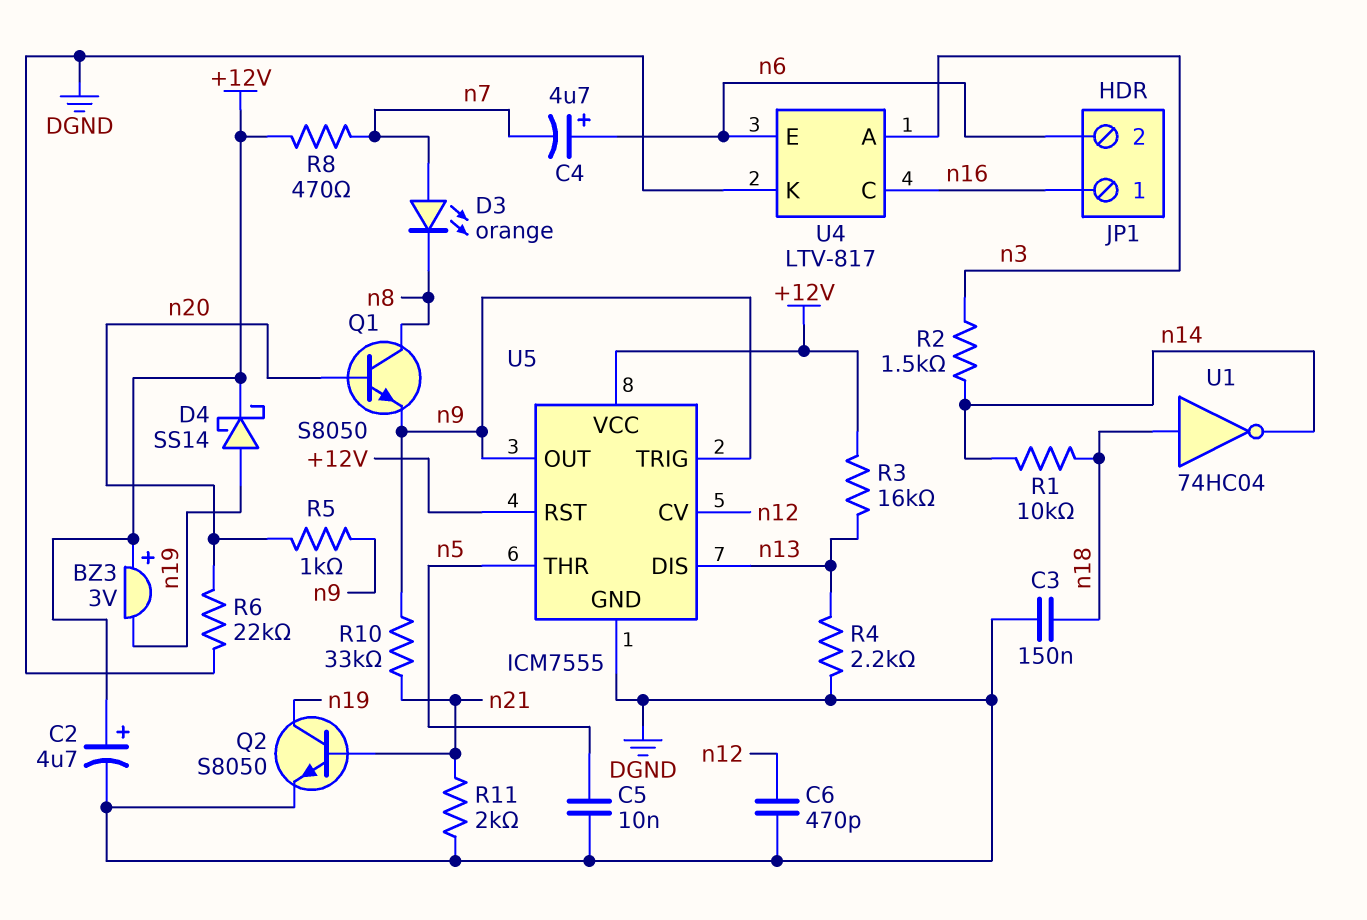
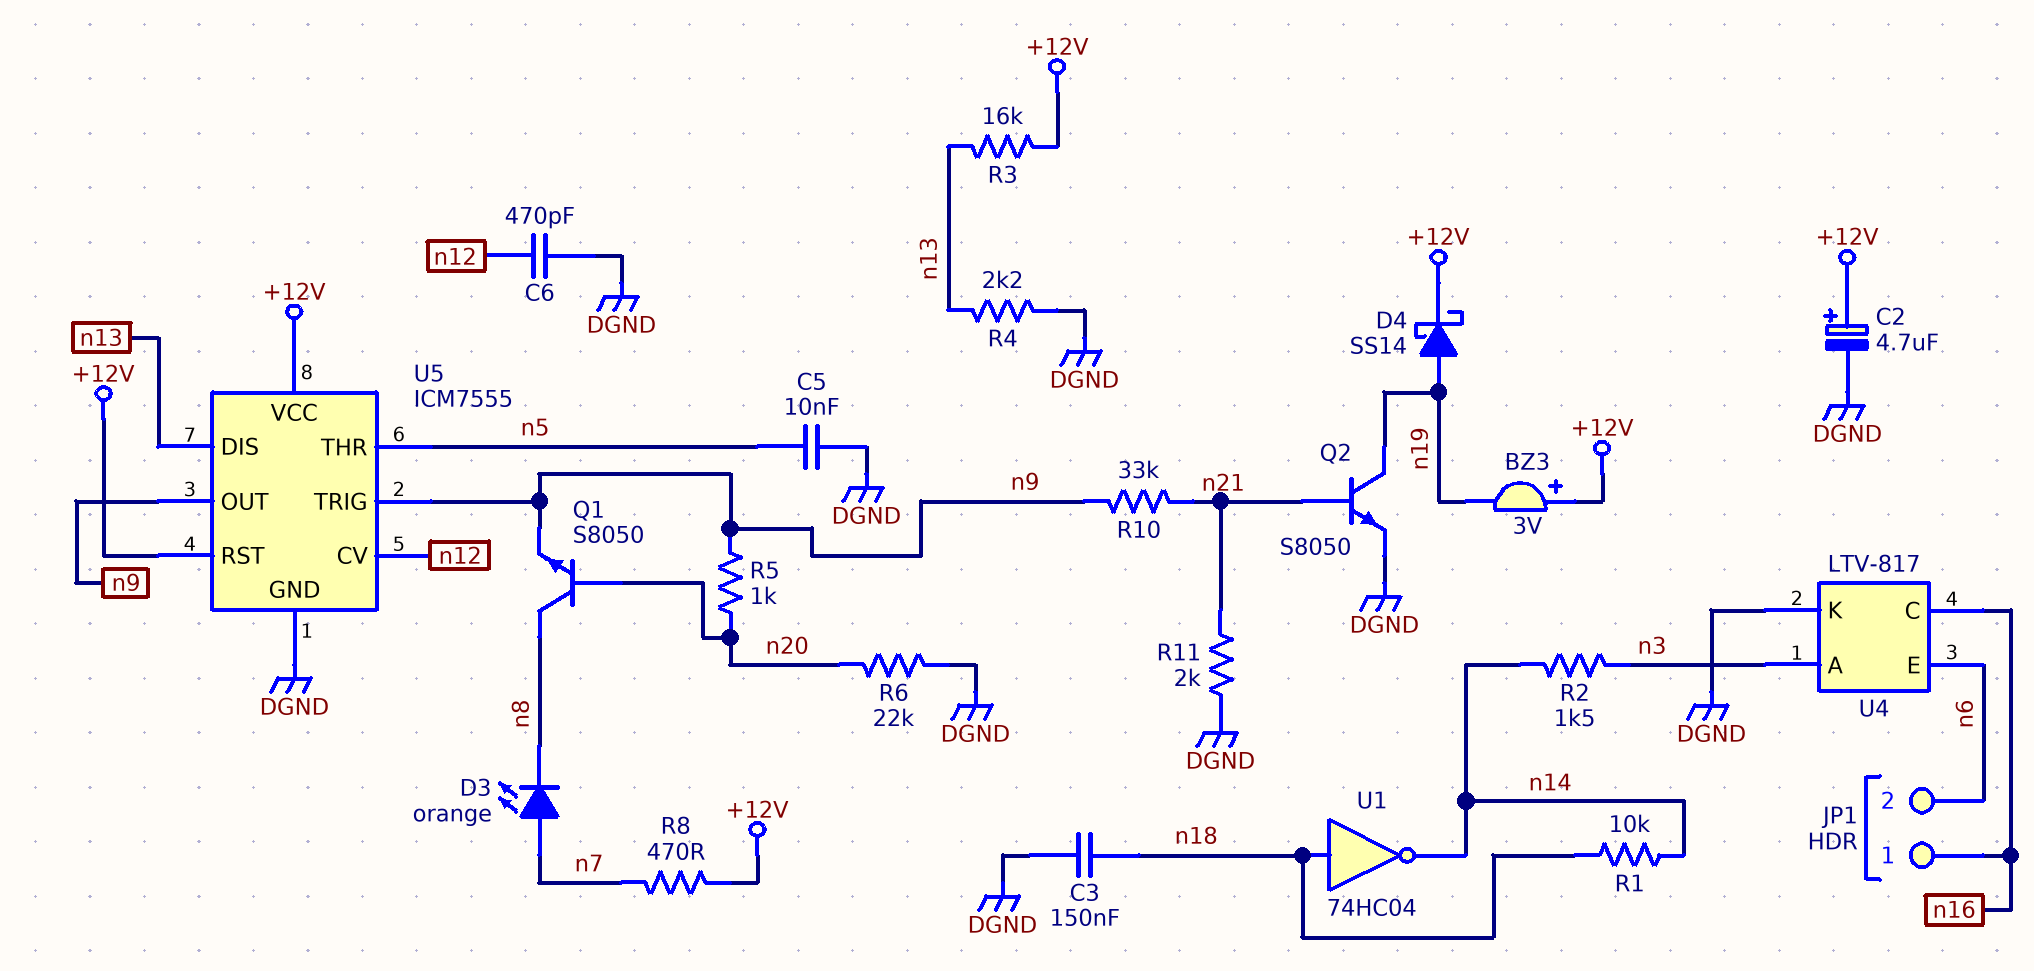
C4: 4.7uF (plus n6, minus n7) -> none

